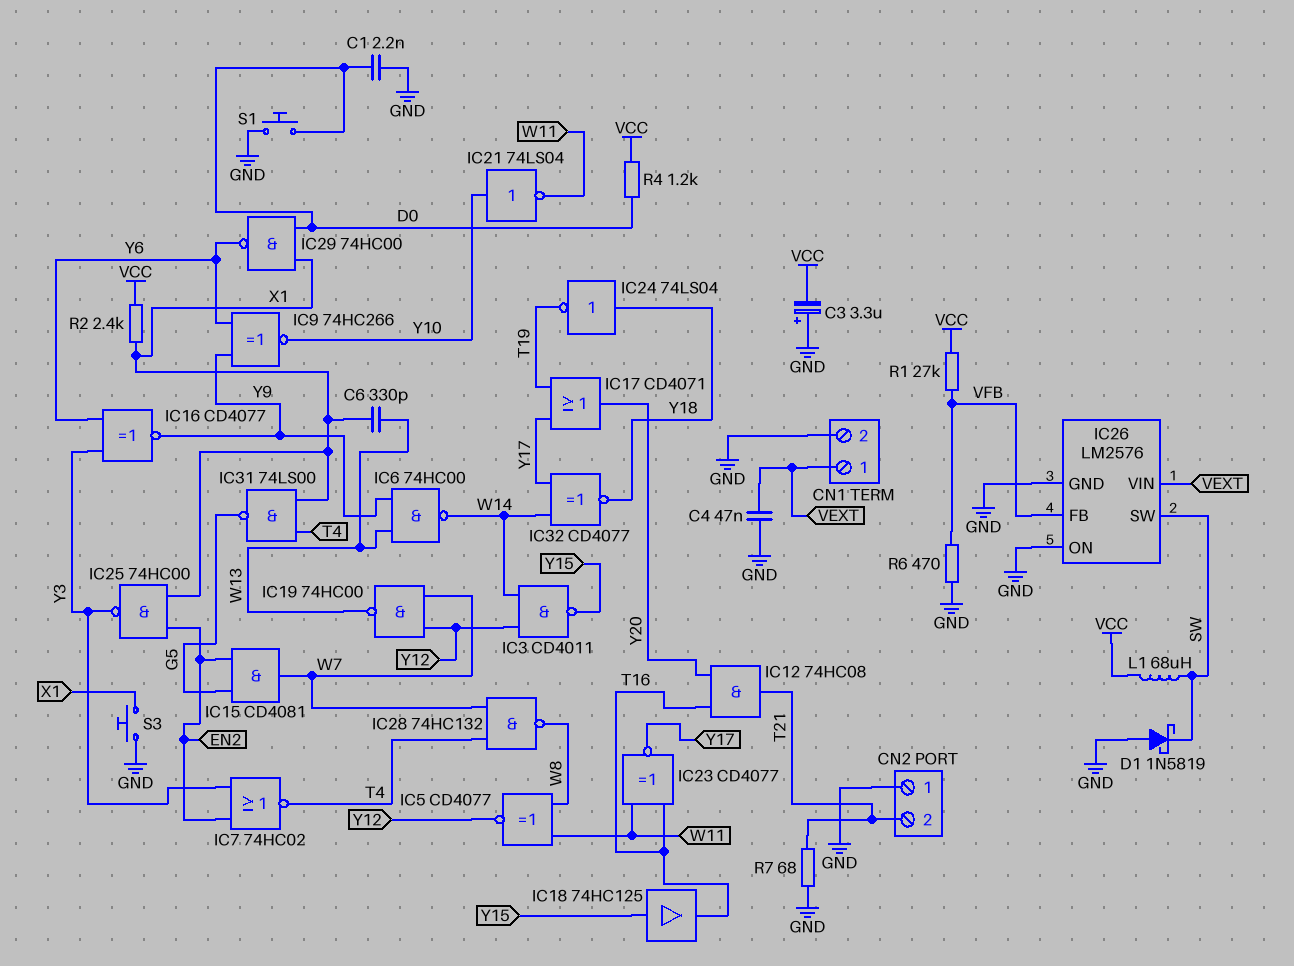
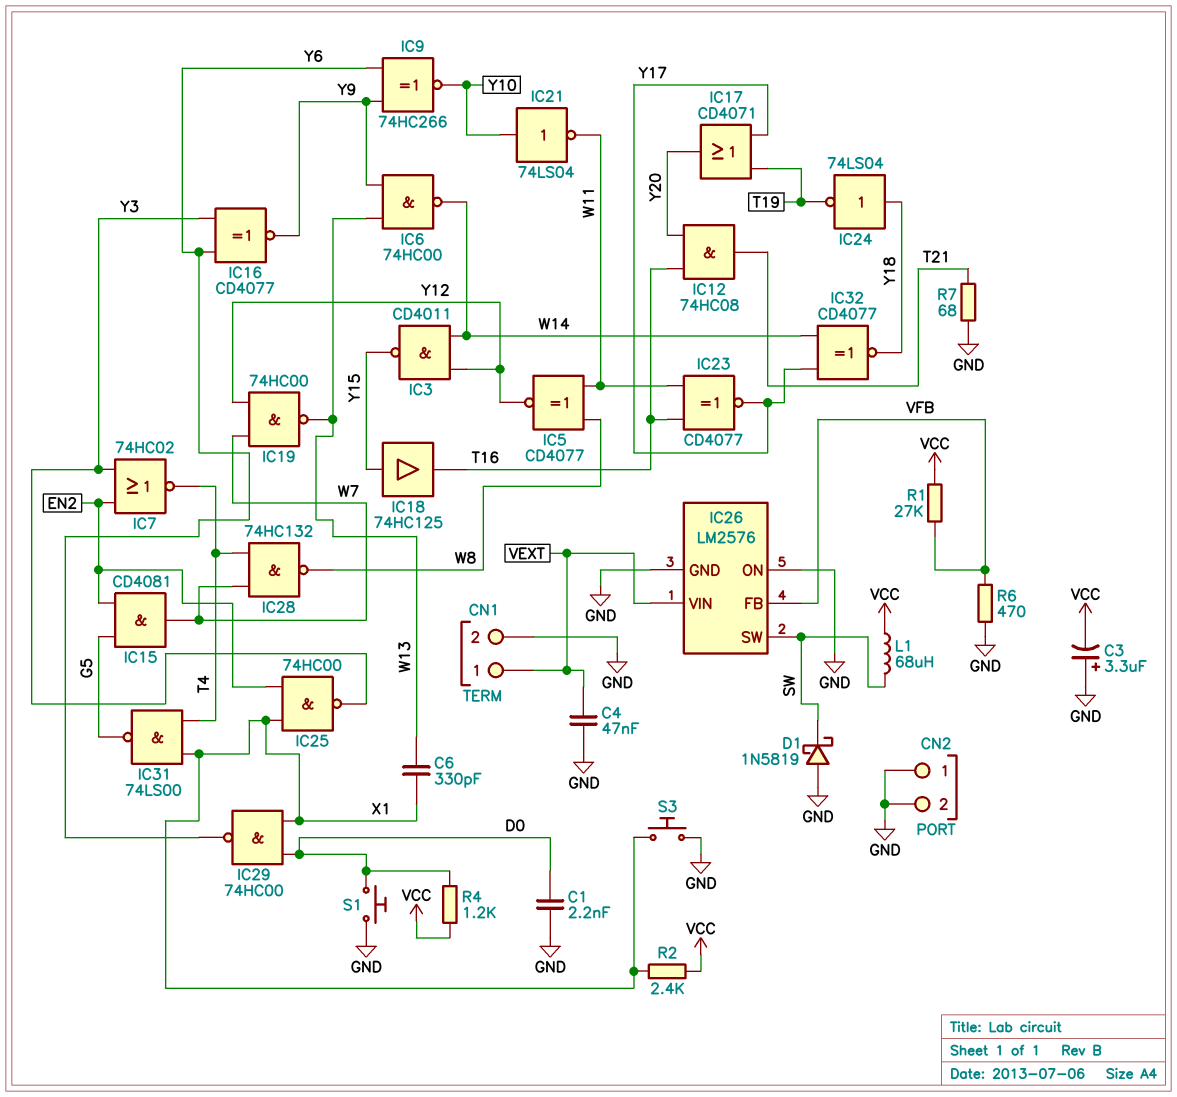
CN2 pin 2: T21 -> GND

